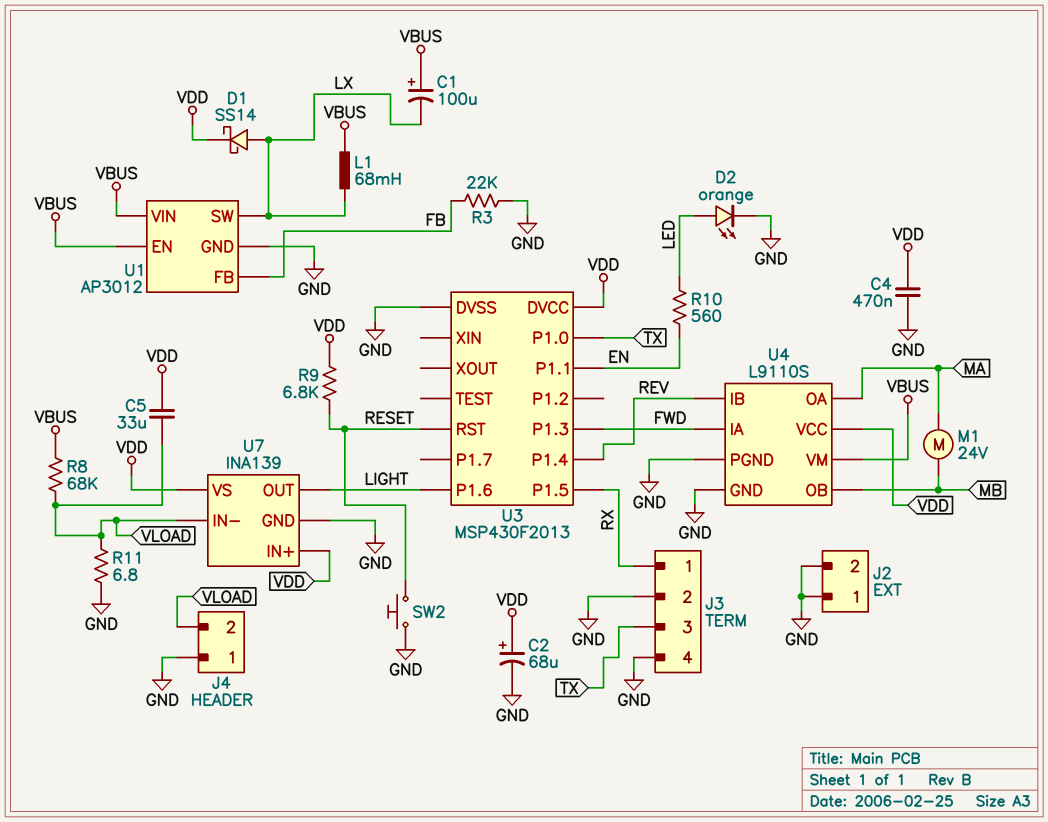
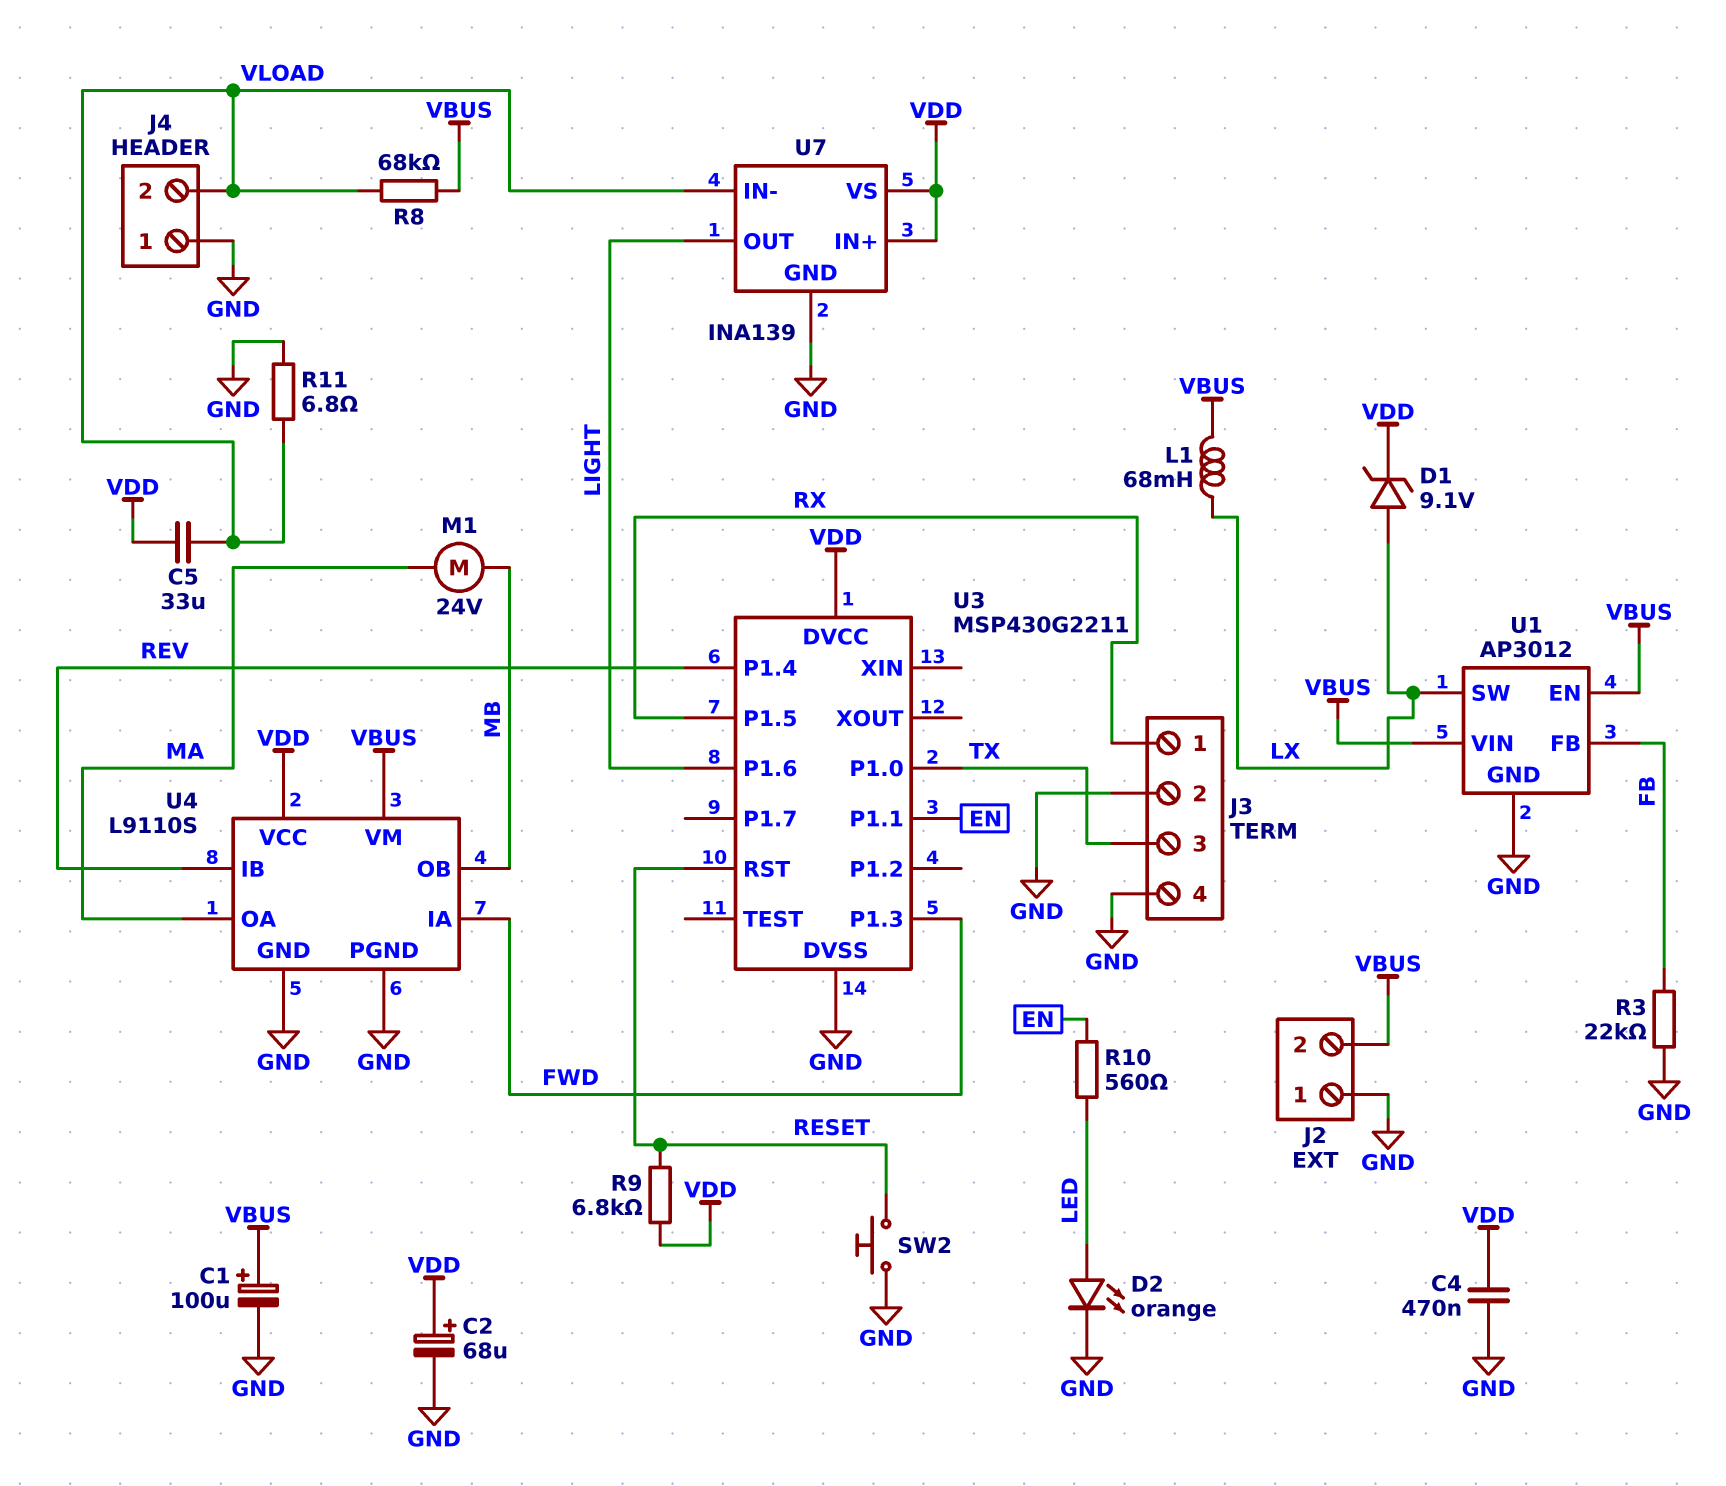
C1: 100uF (plus VBUS, minus LX) -> 100uF (plus VBUS, minus GND)
D1: schottky SS14 (A LX, K VDD) -> zener 9.1V (A LX, K VDD)
J2 pin 2: GND -> VBUS
U3: MSP430F2013 -> MSP430G2211

